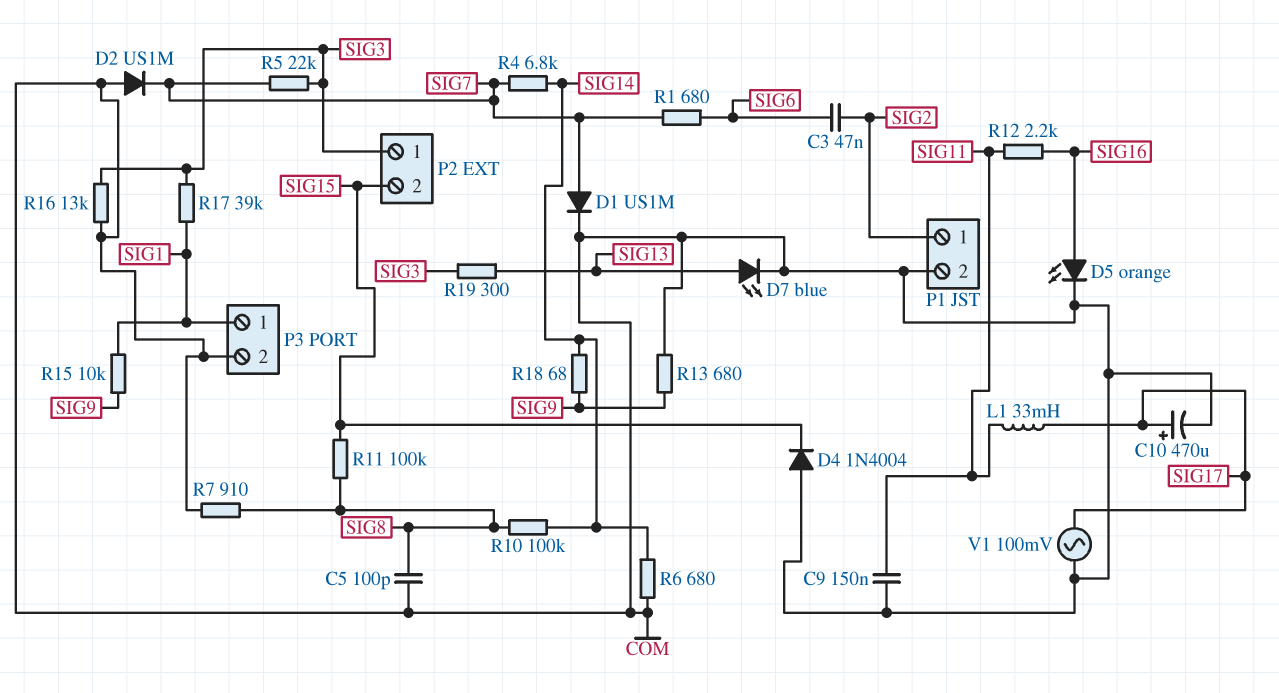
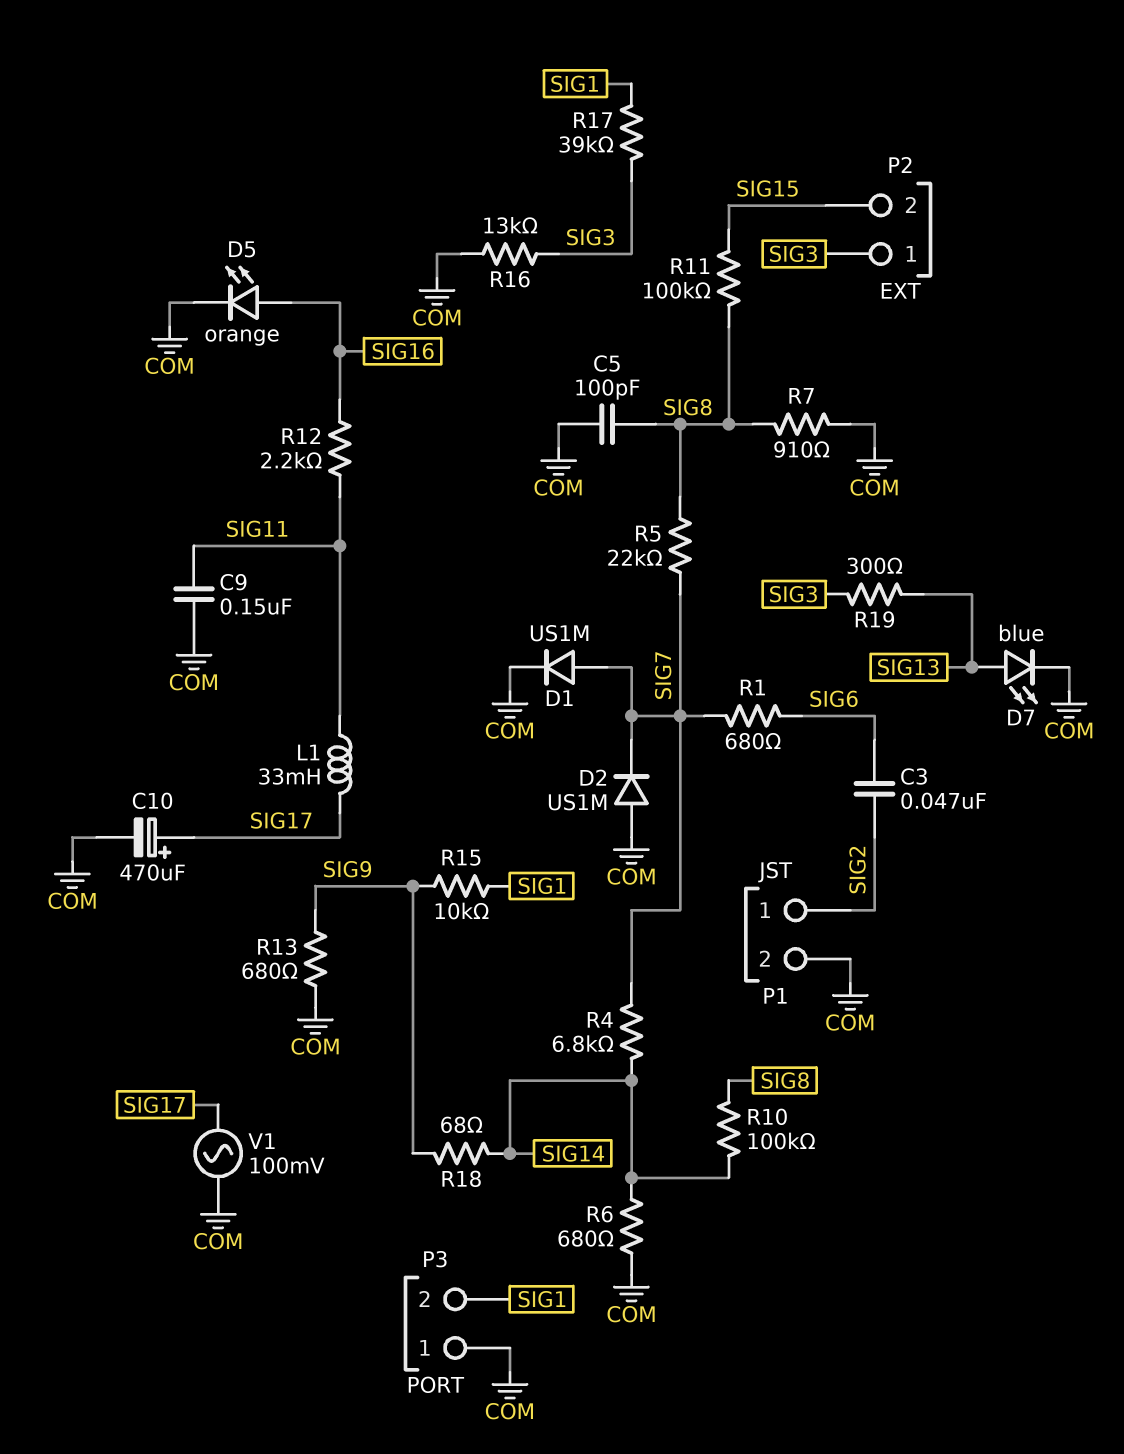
D4: diode 1N4004 (A COM, K SIG15) -> none
P3 pin 1: SIG1 -> COM
P3 pin 2: COM -> SIG1
R5: 22k (SIG3, SIG7) -> 22k (SIG7, SIG8)

